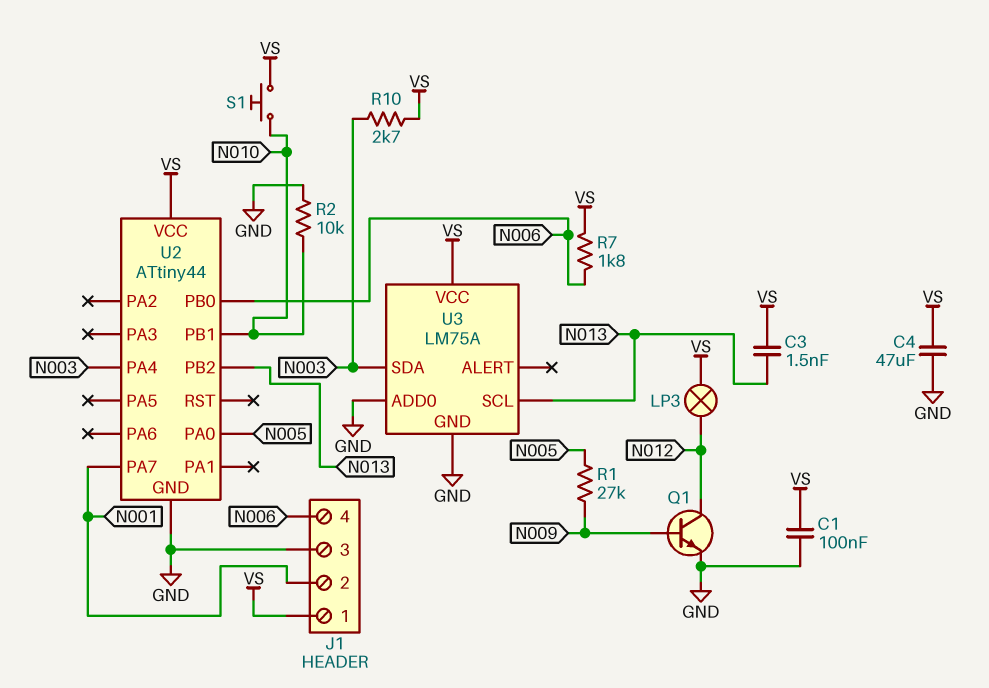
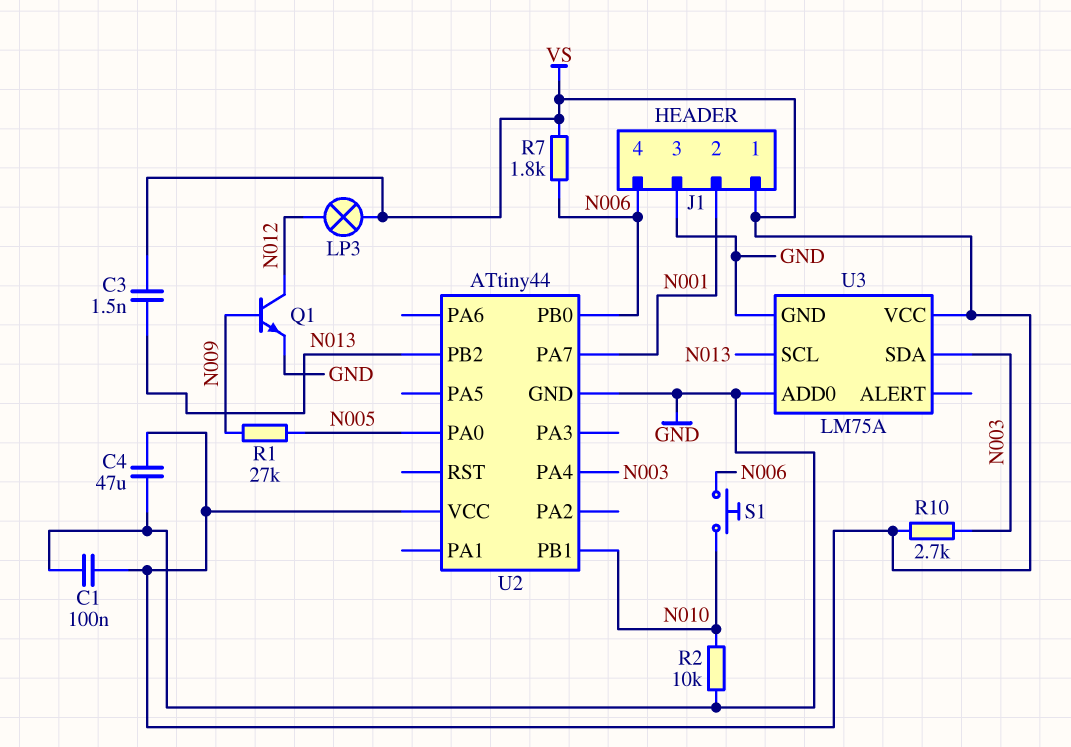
S1: button (N010, VS) -> button (N006, N010)

